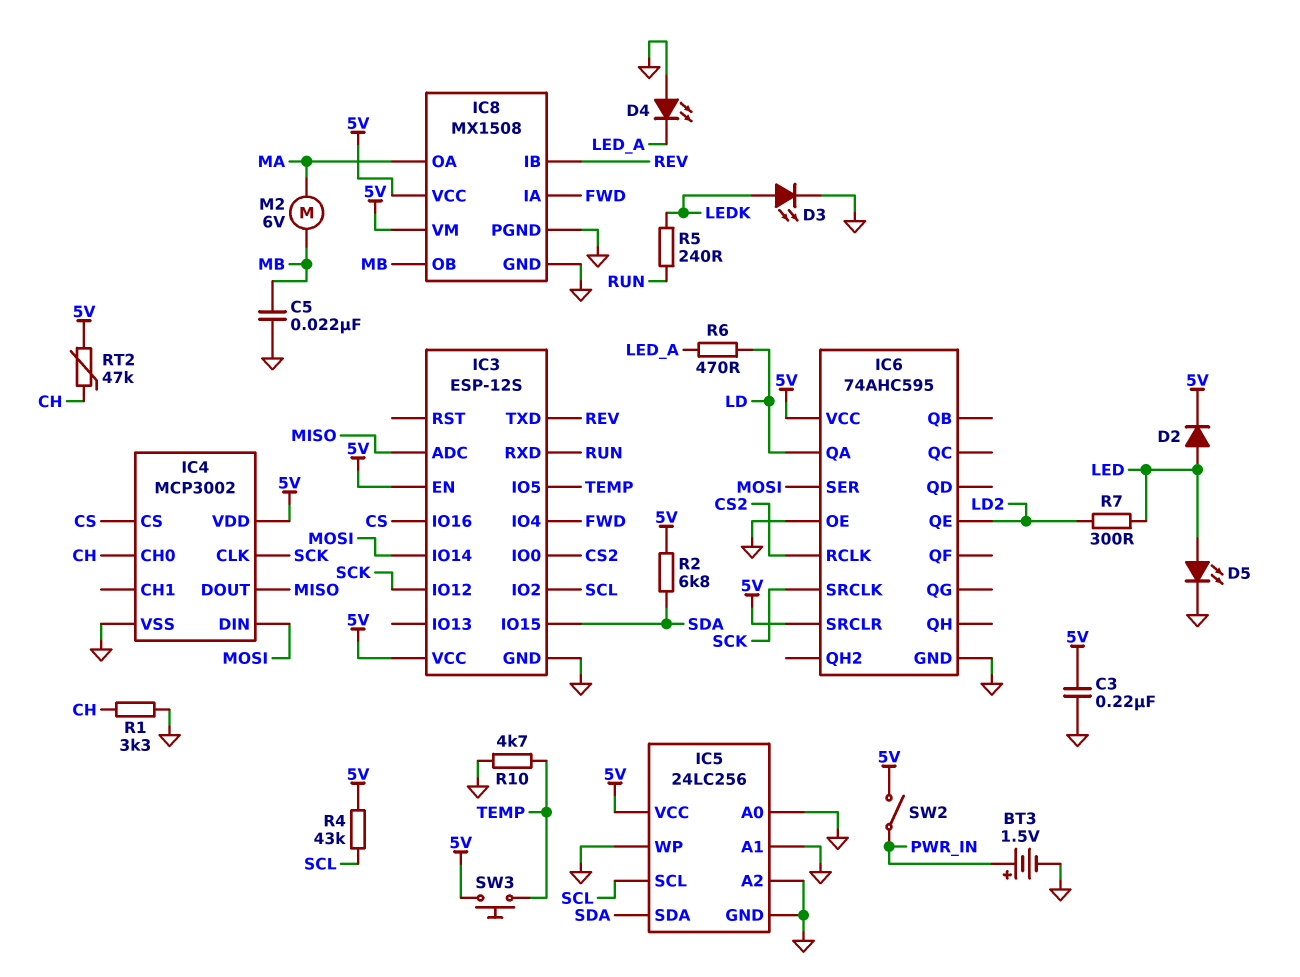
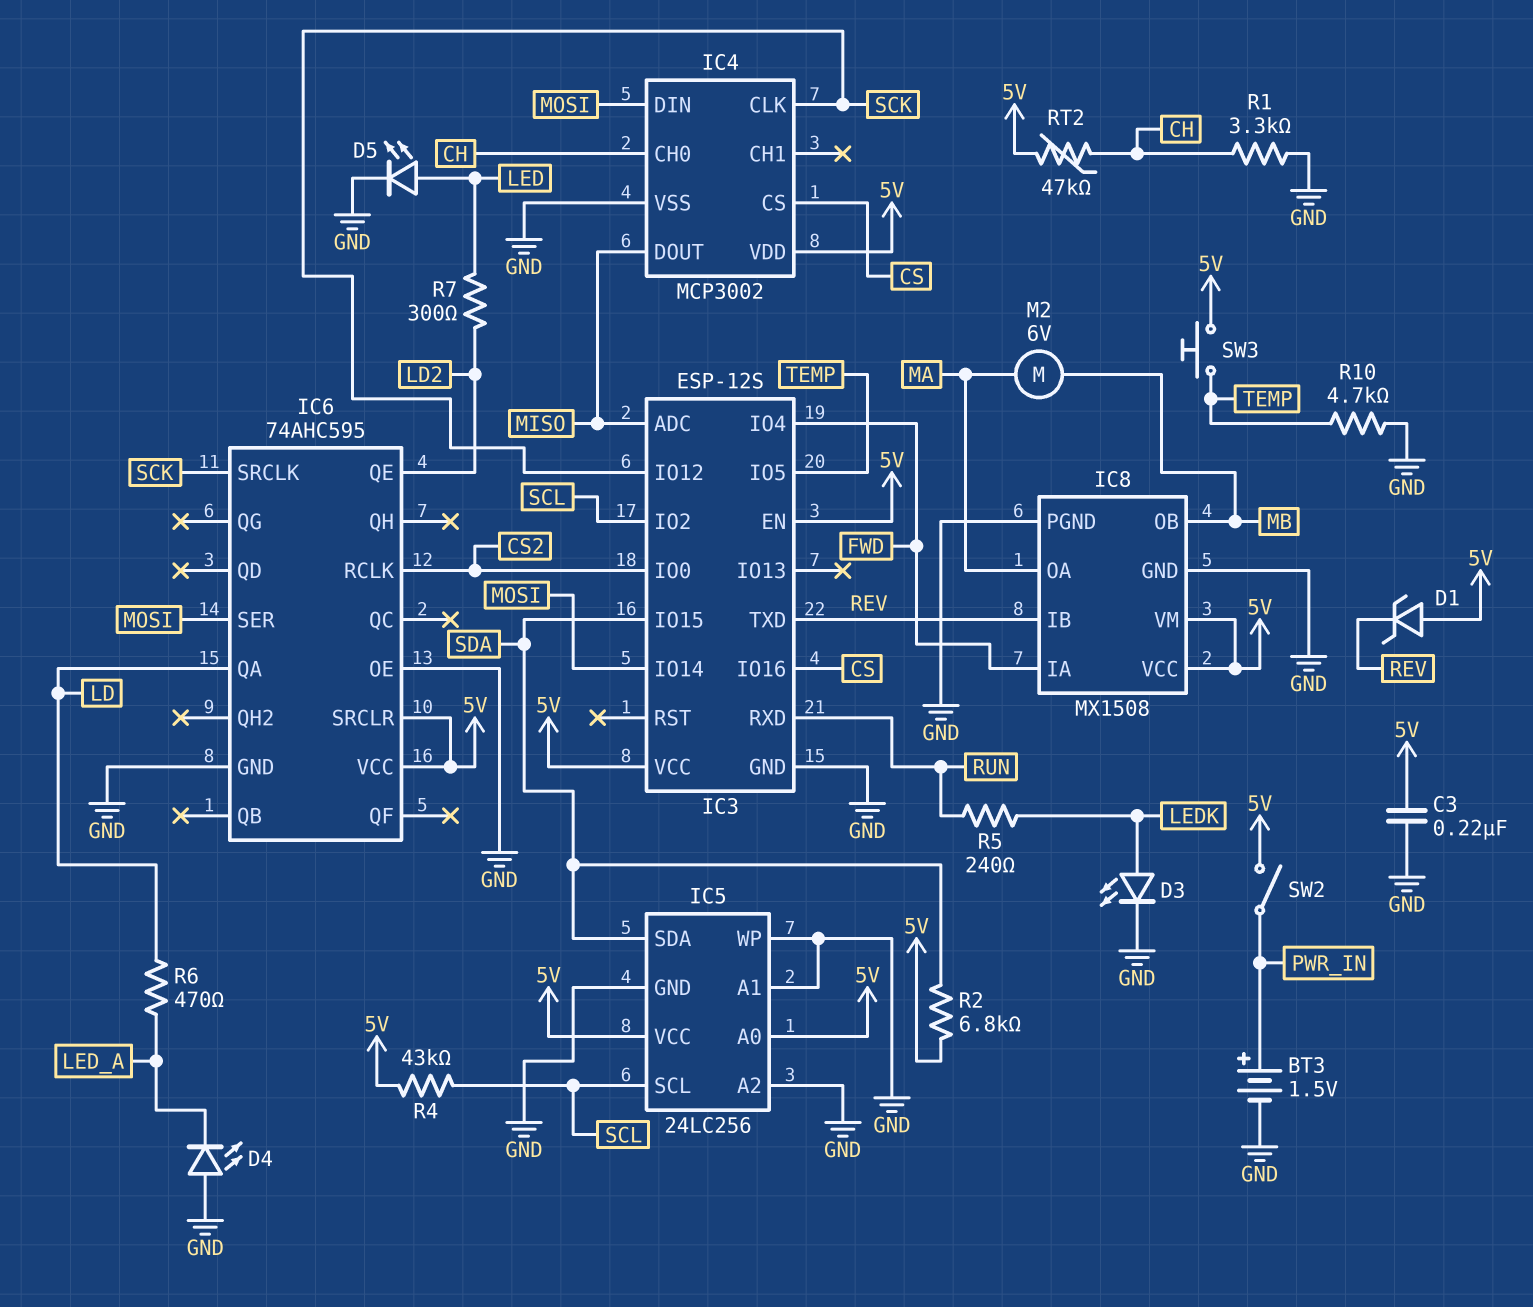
C5: 22nF (GND, MB) -> none
D1: none -> zener (A 5V, K REV)
D2: diode (A LED, K 5V) -> none
IC5 pin A0: GND -> 5V

